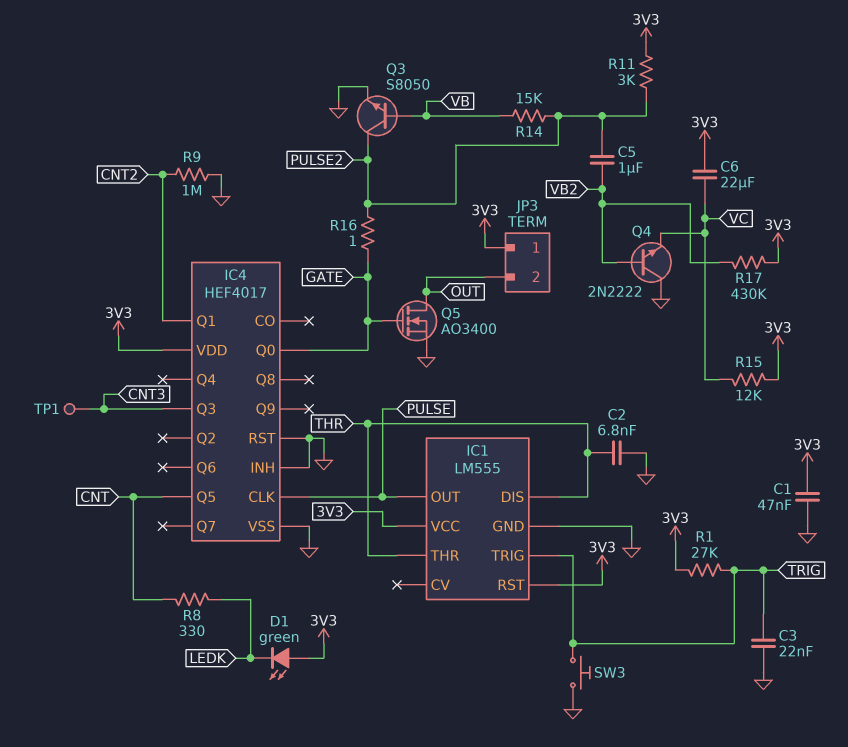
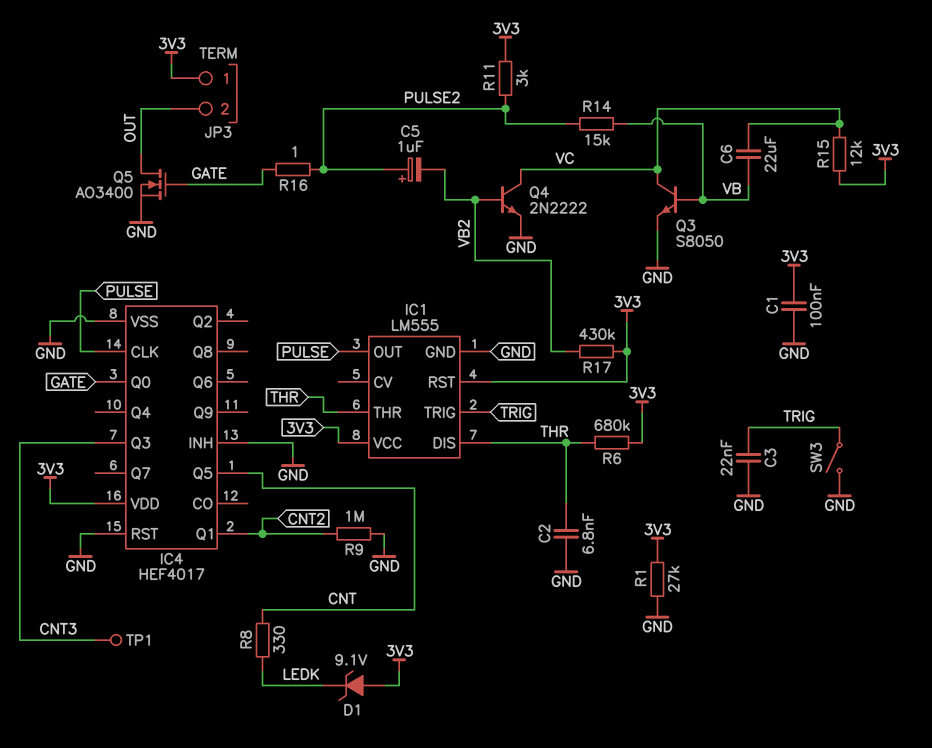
C1: 47nF (3V3, GND) -> 100nF (3V3, GND)
C5: 1uF (PULSE2, VB2) -> 1uF (plus PULSE2, minus VB2)
C6: 22uF (3V3, VC) -> 22uF (VB, VC)
D1: LED green (A 3V3, K LEDK) -> zener 9.1V (A 3V3, K LEDK)
Q3: NPN S8050 (B VB, C PULSE2, E GND) -> NPN S8050 (B VB, C VC, E GND)
Q4: NPN 2N2222 (B VB2, C GND, E VC) -> NPN 2N2222 (B VB2, C VC, E GND)
R1: 27k (3V3, TRIG) -> 27k (3V3, GND)
R6: none -> 680k (3V3, THR)
SW3: button (GND, TRIG) -> switch (GND, TRIG)

